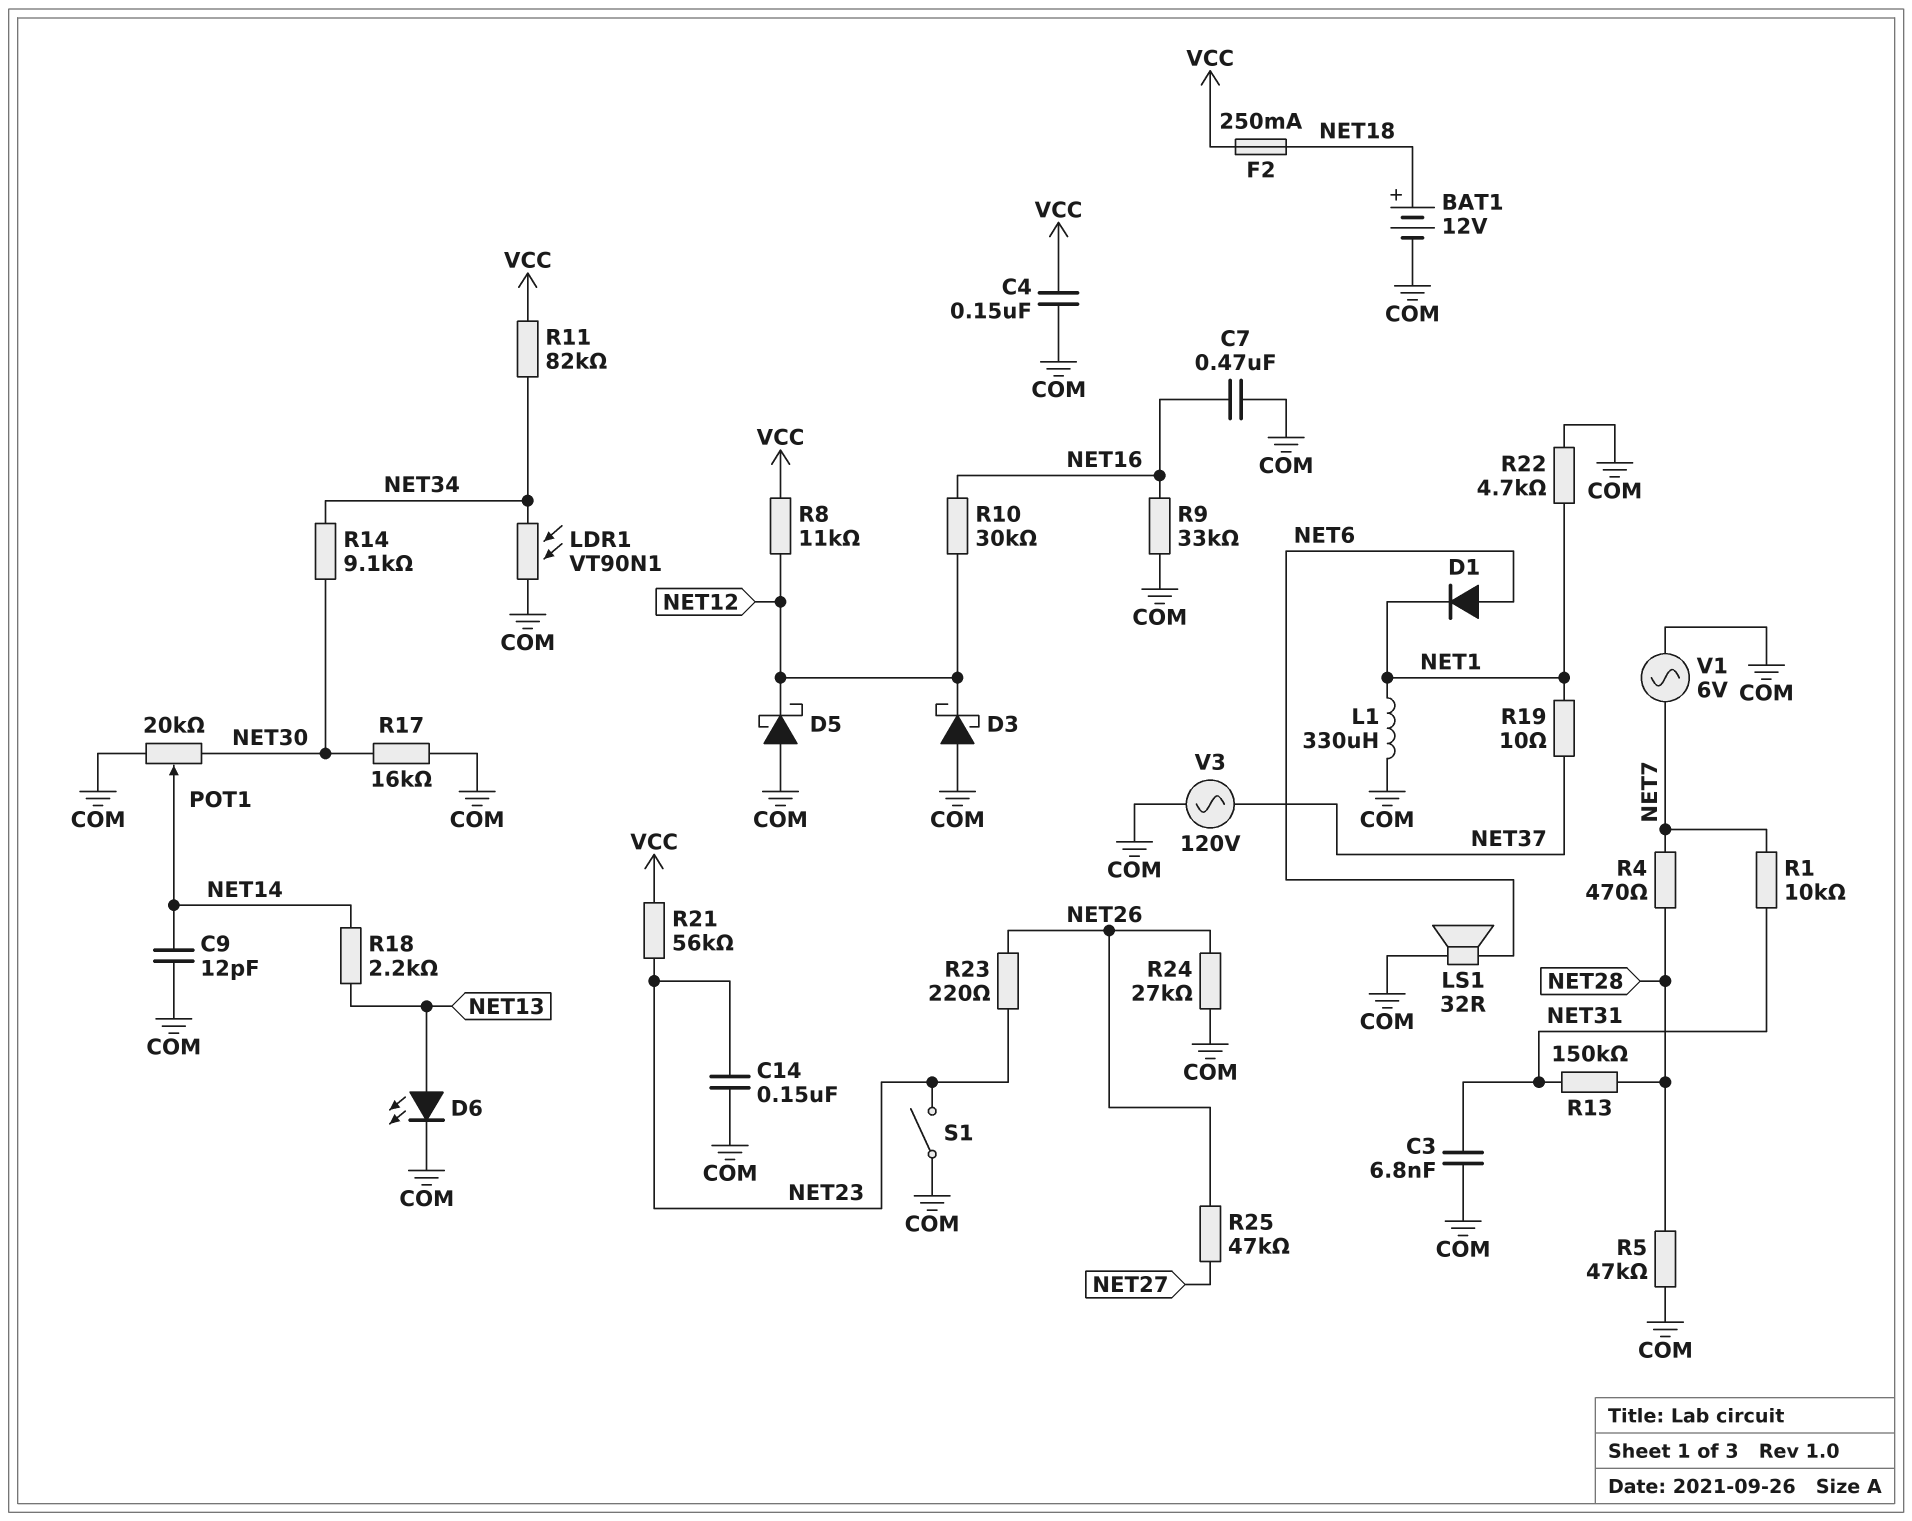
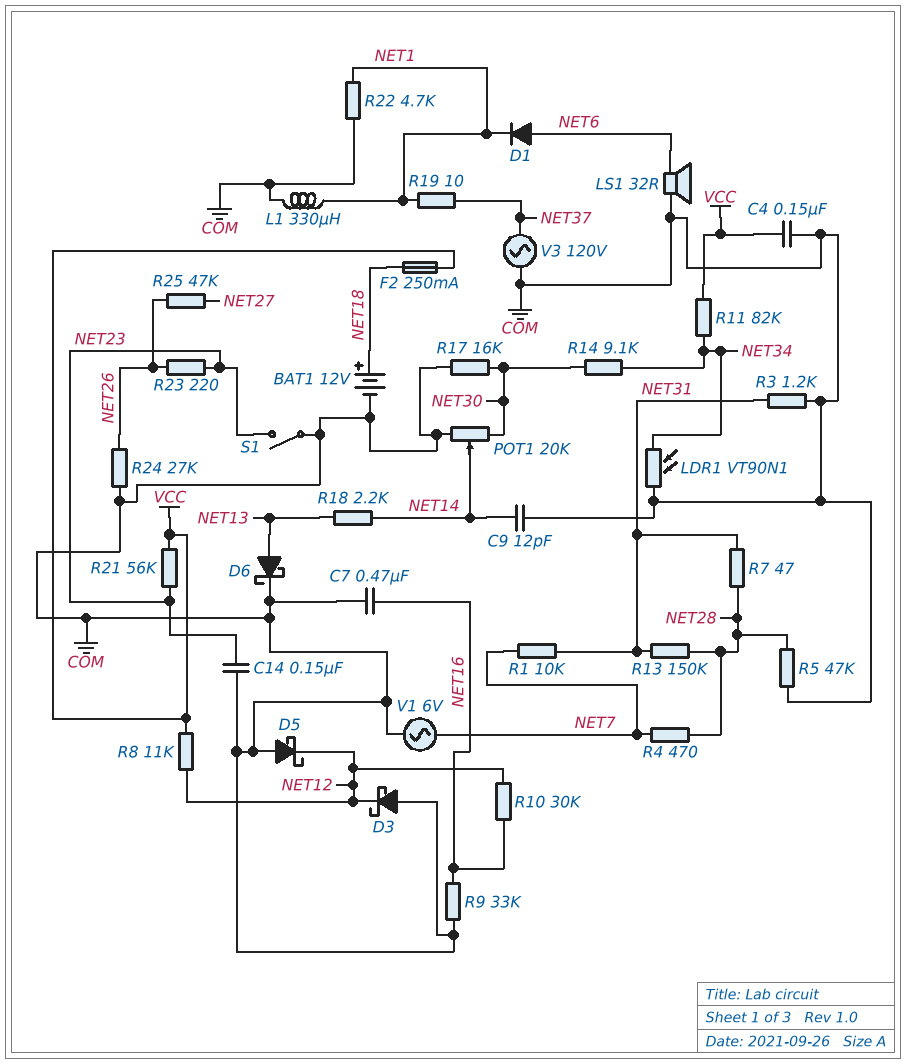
C3: 6.8nF (COM, NET31) -> none
D6: LED (A NET13, K COM) -> schottky (A NET13, K COM)
R3: none -> 1.2k (COM, NET31)
R7: none -> 47 (NET28, NET31)

